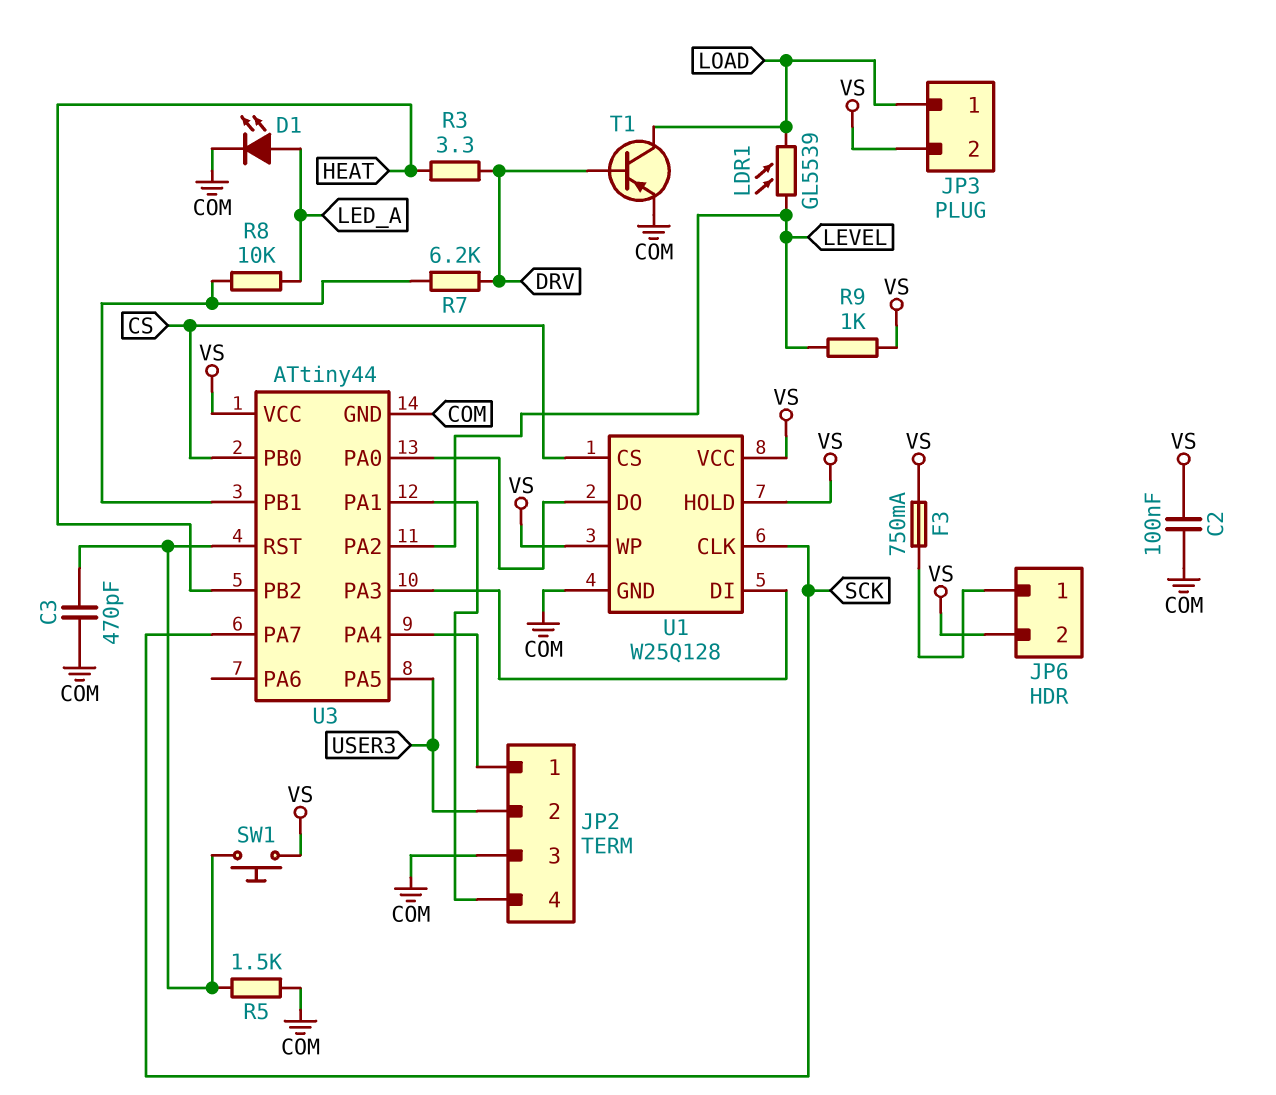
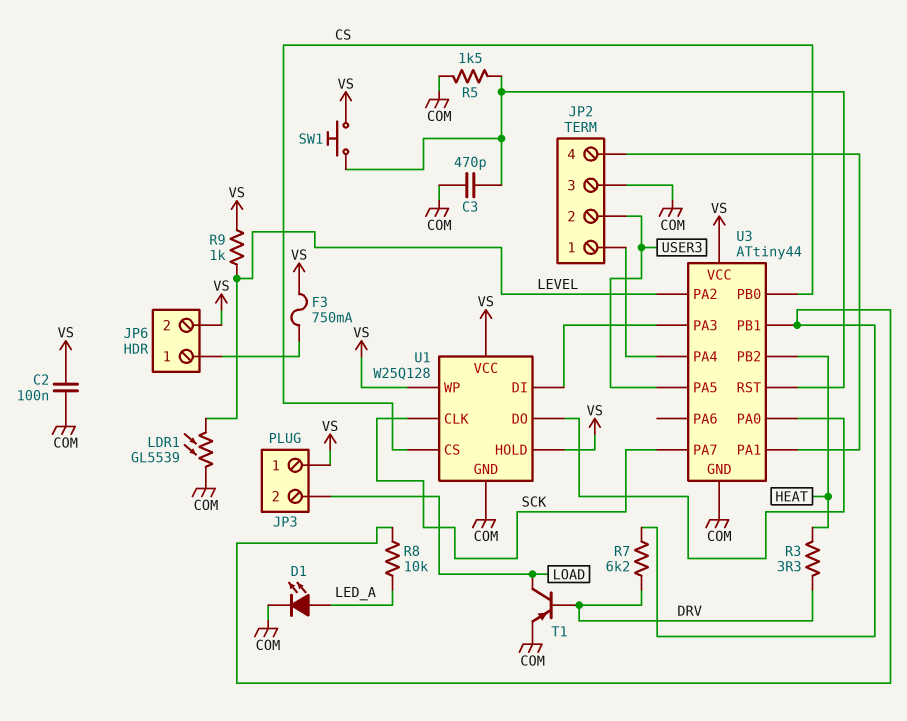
JP3 pin 1: LOAD -> VS
JP3 pin 2: VS -> LOAD
LDR1: GL5539 (LEVEL, LOAD) -> GL5539 (COM, LEVEL)

